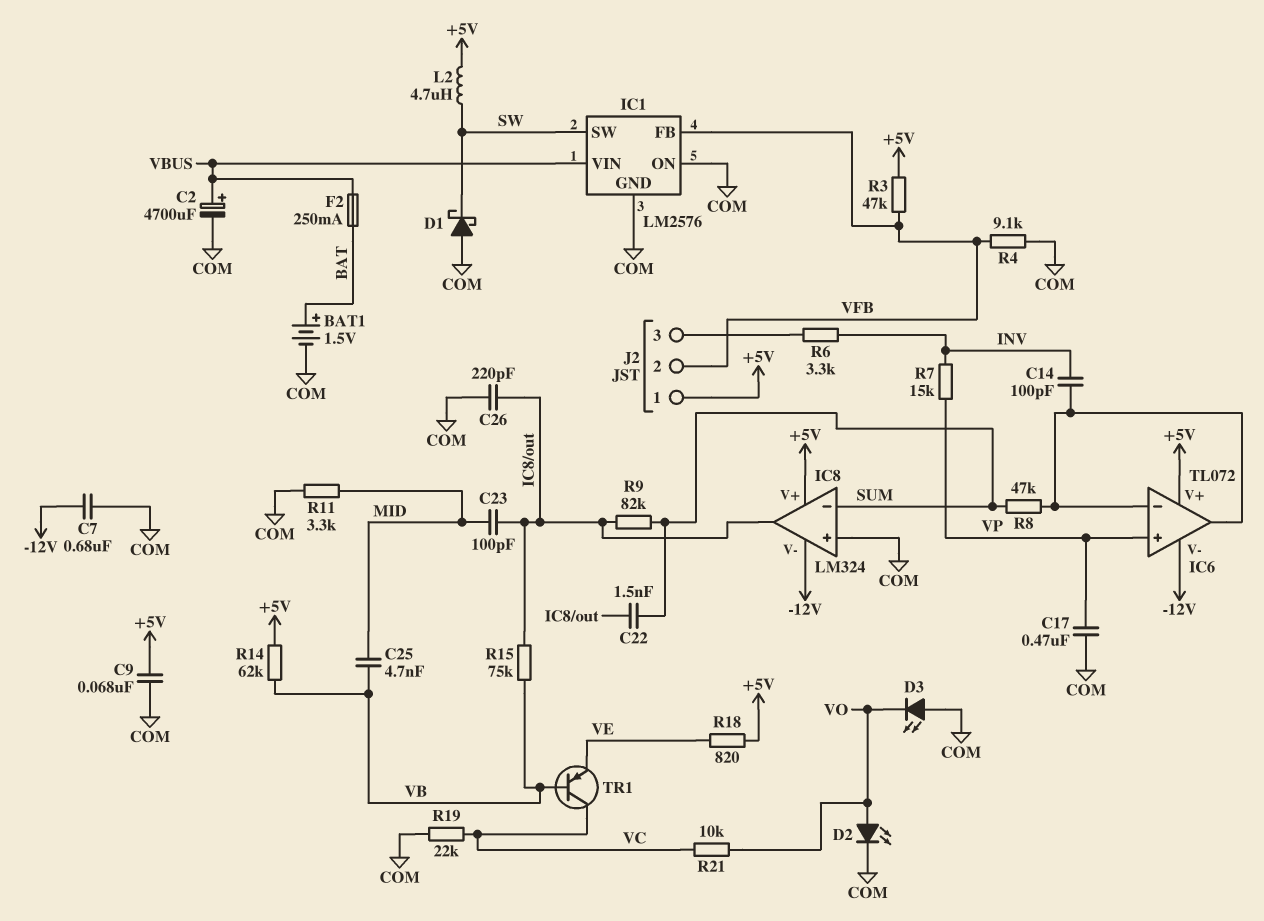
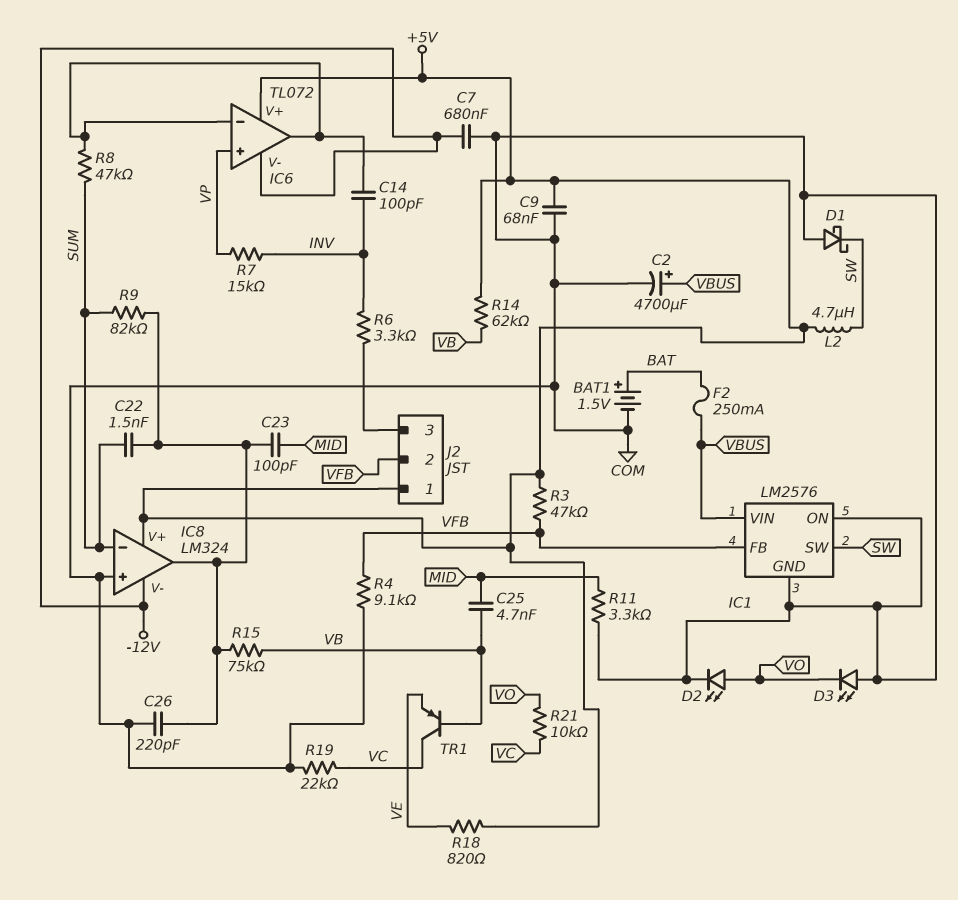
C17: 470nF (COM, VP) -> none

